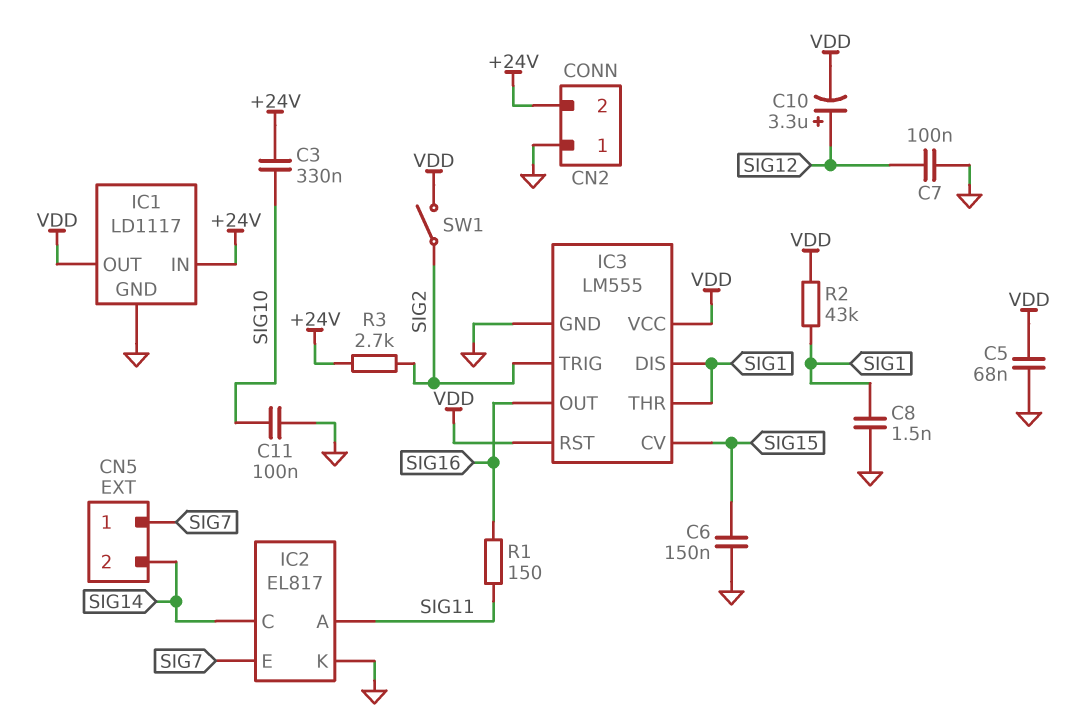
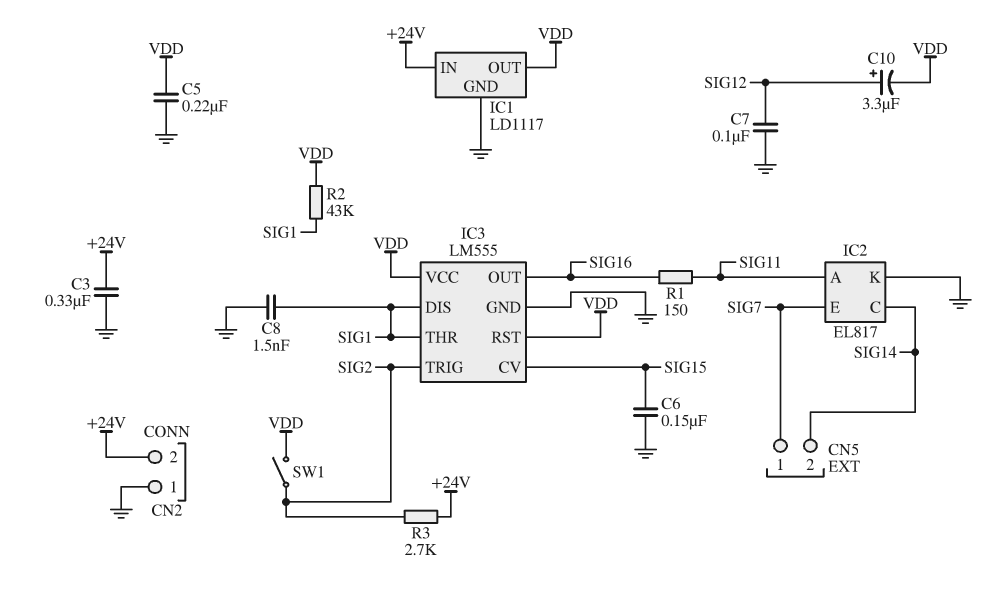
C3: 330nF (+24V, SIG10) -> 330nF (+24V, GND)
C5: 68nF (GND, VDD) -> 220nF (GND, VDD)
C11: 100nF (GND, SIG10) -> none

